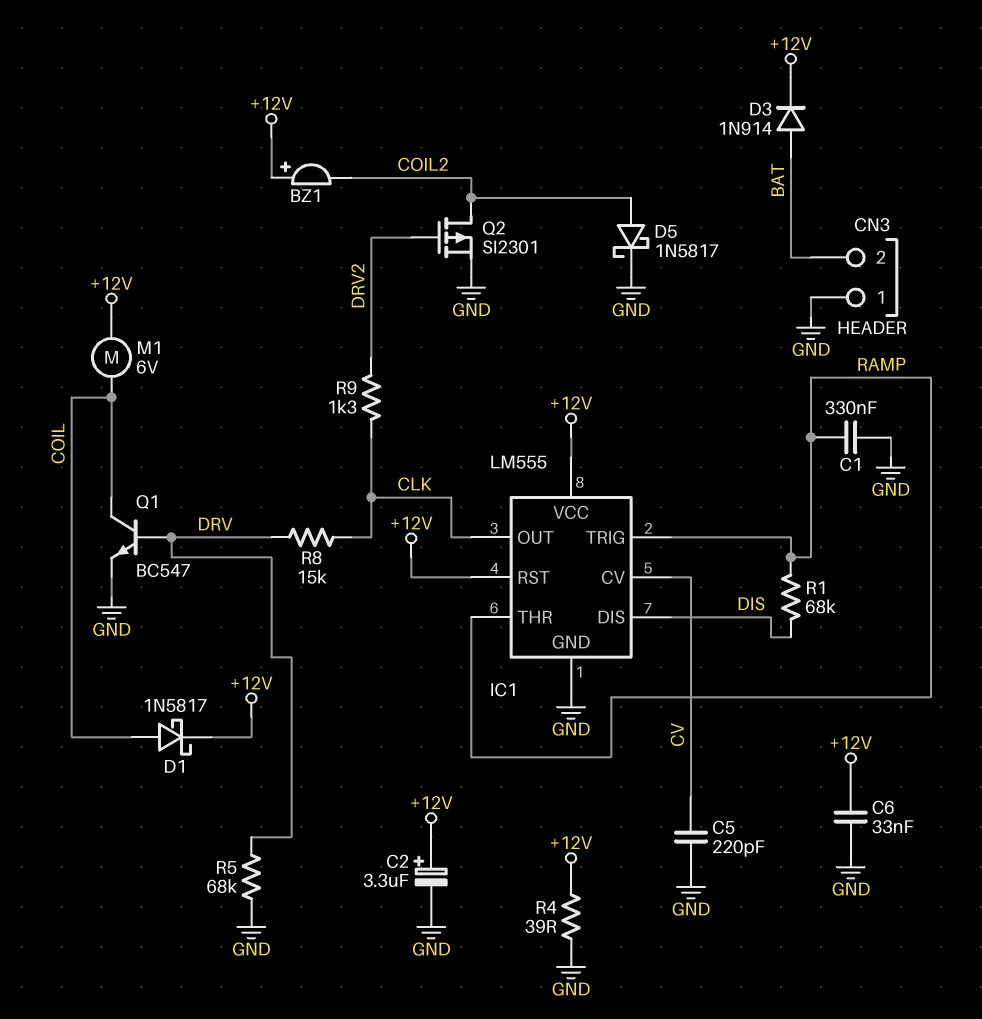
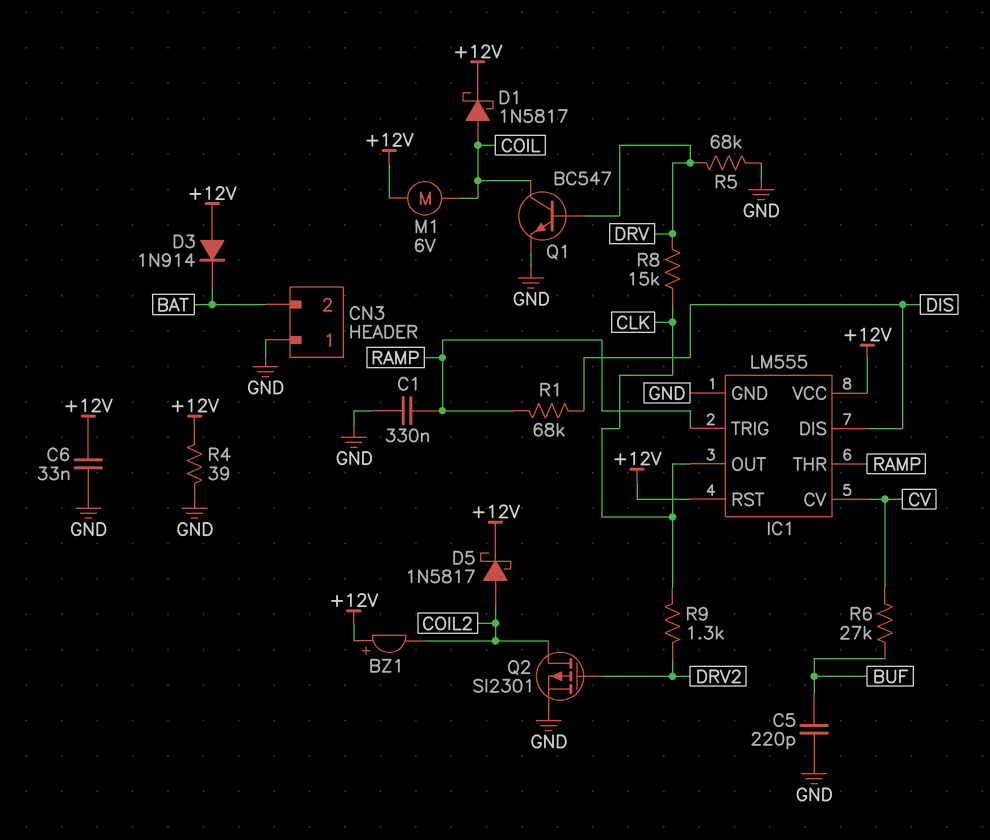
C2: 3.3uF (plus +12V, minus GND) -> none
C5: 220pF (CV, GND) -> 220pF (BUF, GND)
D3: diode 1N914 (A BAT, K +12V) -> diode 1N914 (A +12V, K BAT)
D5: schottky 1N5817 (A COIL2, K GND) -> schottky 1N5817 (A COIL2, K +12V)
R6: none -> 27k (BUF, CV)

